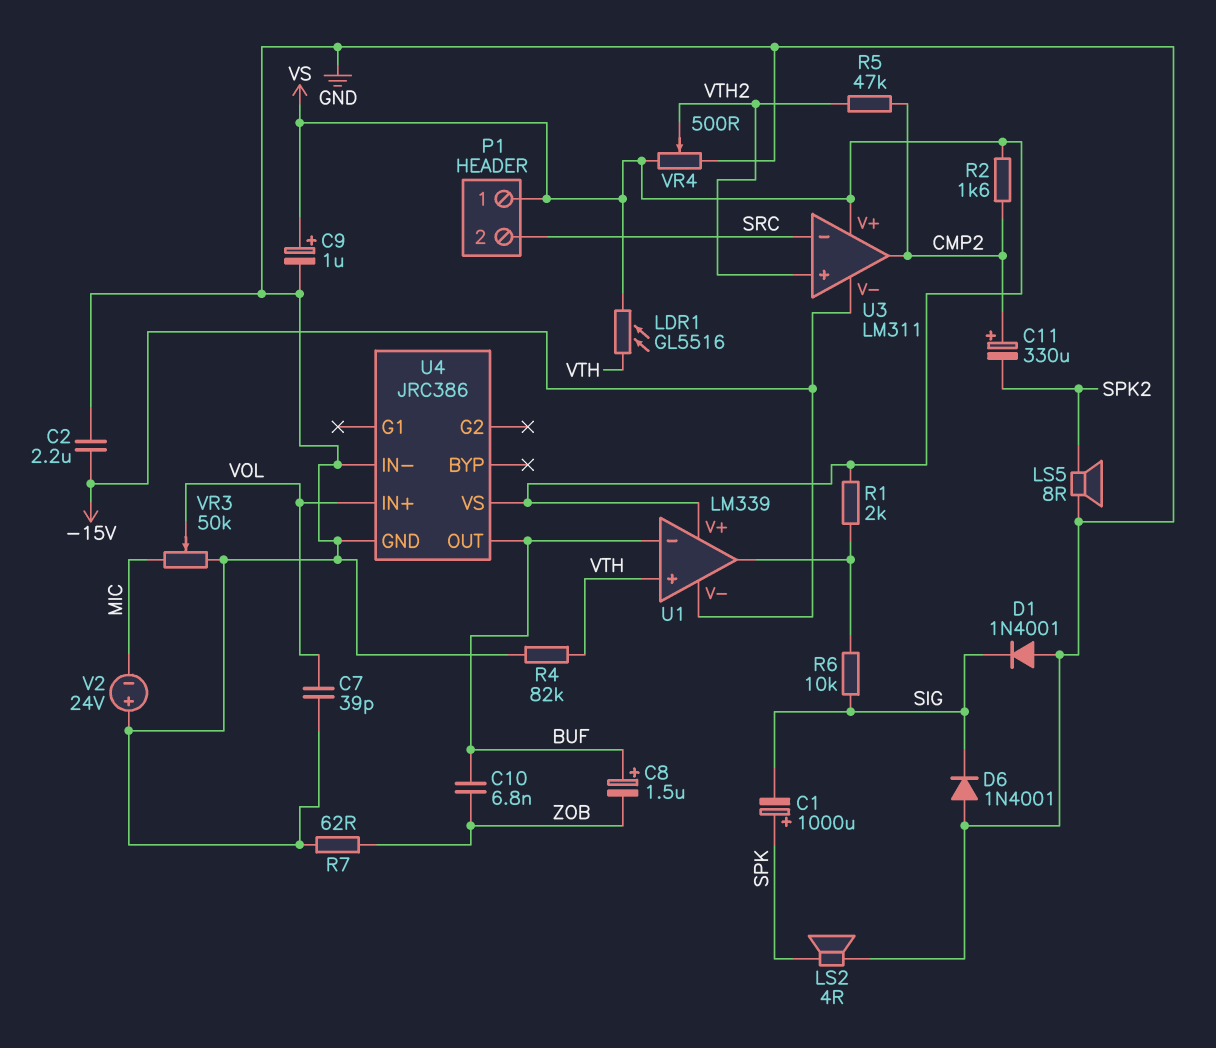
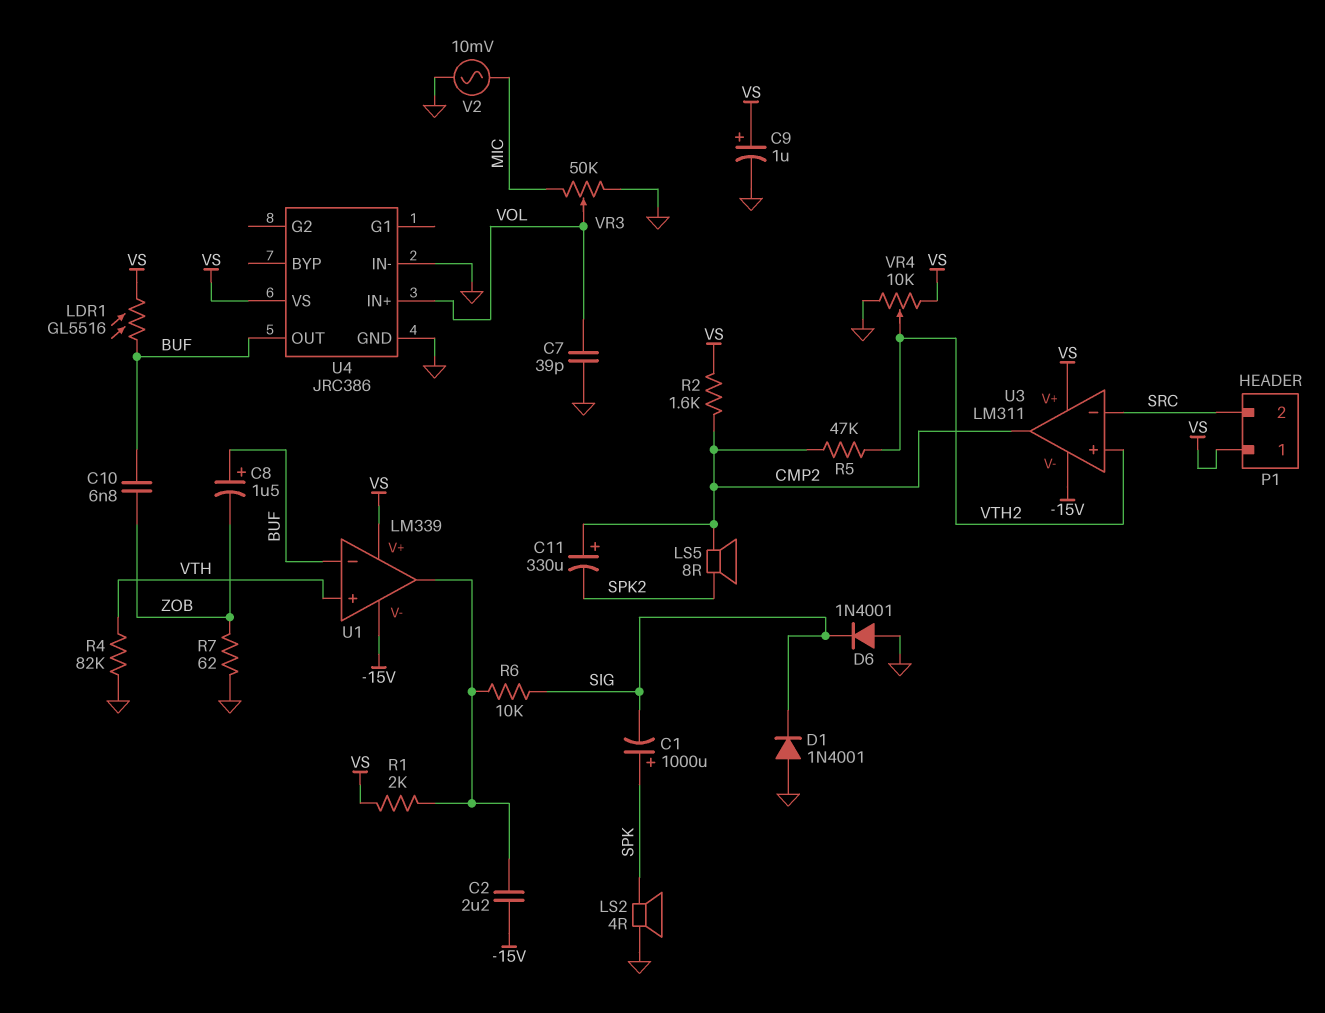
C2: 2.2uF (-15V, GND) -> 2.2uF (-15V, U1/out)
LDR1: GL5516 (VS, VTH) -> GL5516 (BUF, VS)
LS5: speaker 8R (GND, SPK2) -> speaker 8R (CMP2, SPK2)
V2: 24V (plus GND, minus MIC) -> AC 10mV (GND, MIC)
VR4: 500 (GND, VS, wiper VTH2) -> 10k (GND, VS, wiper VTH2)

